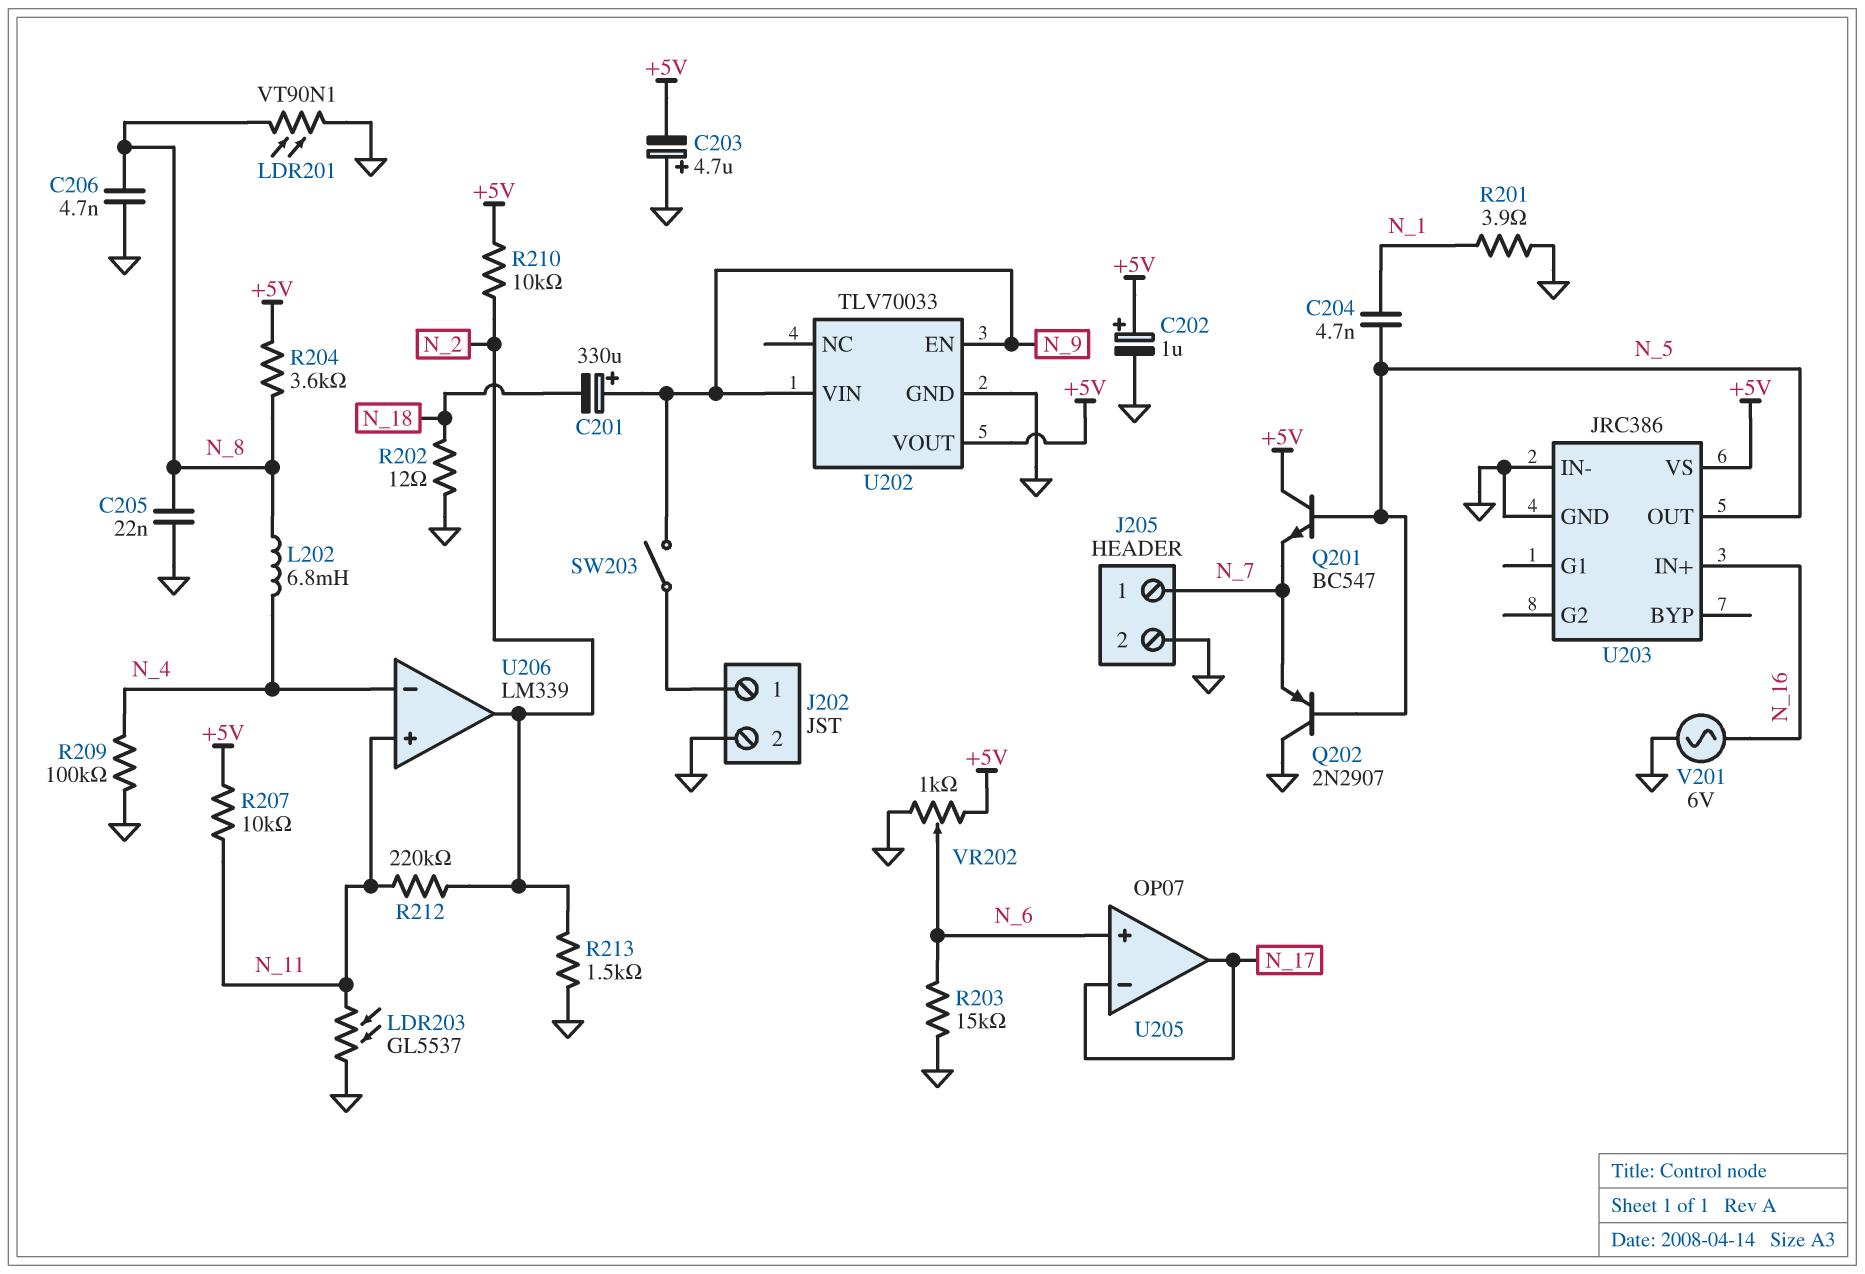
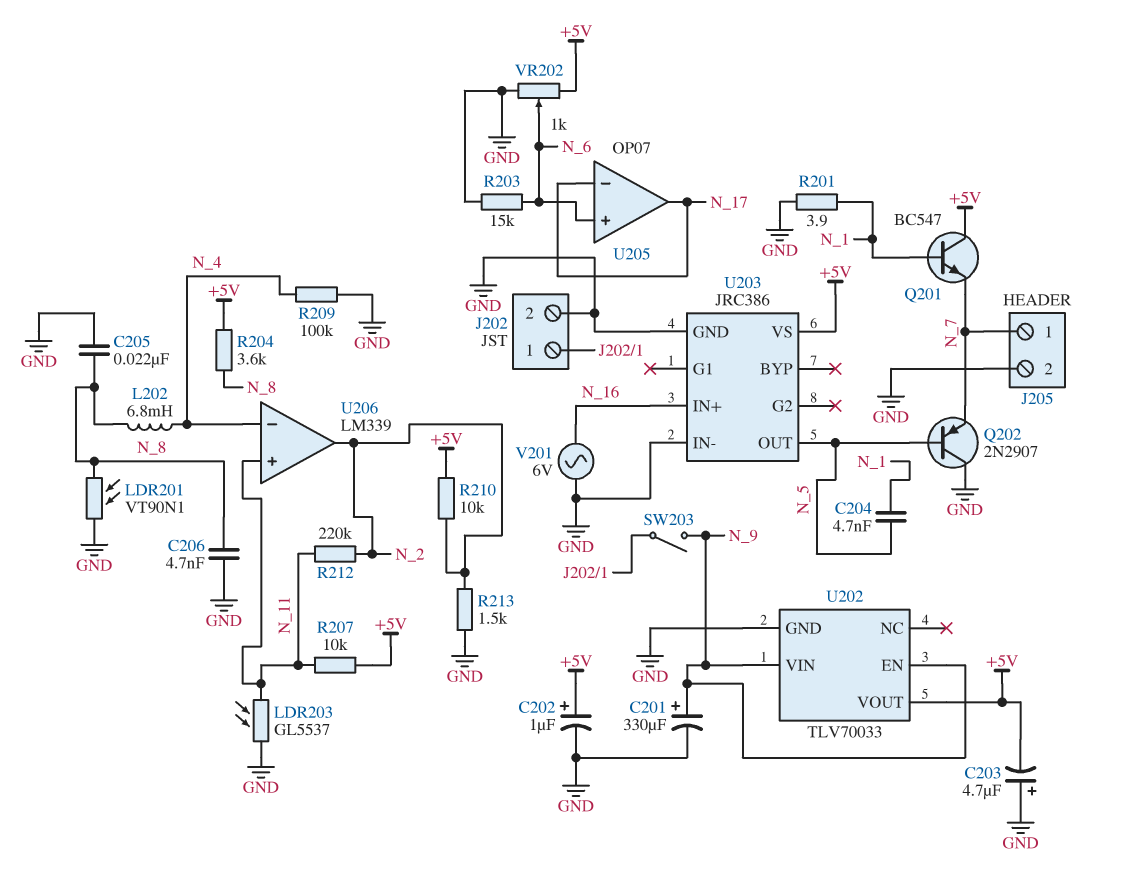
C201: 330uF (plus N_9, minus N_18) -> 330uF (plus N_9, minus GND)
Q201: NPN BC547 (B N_5, C +5V, E N_7) -> NPN BC547 (B N_1, C +5V, E N_7)
R202: 12 (GND, N_18) -> none

